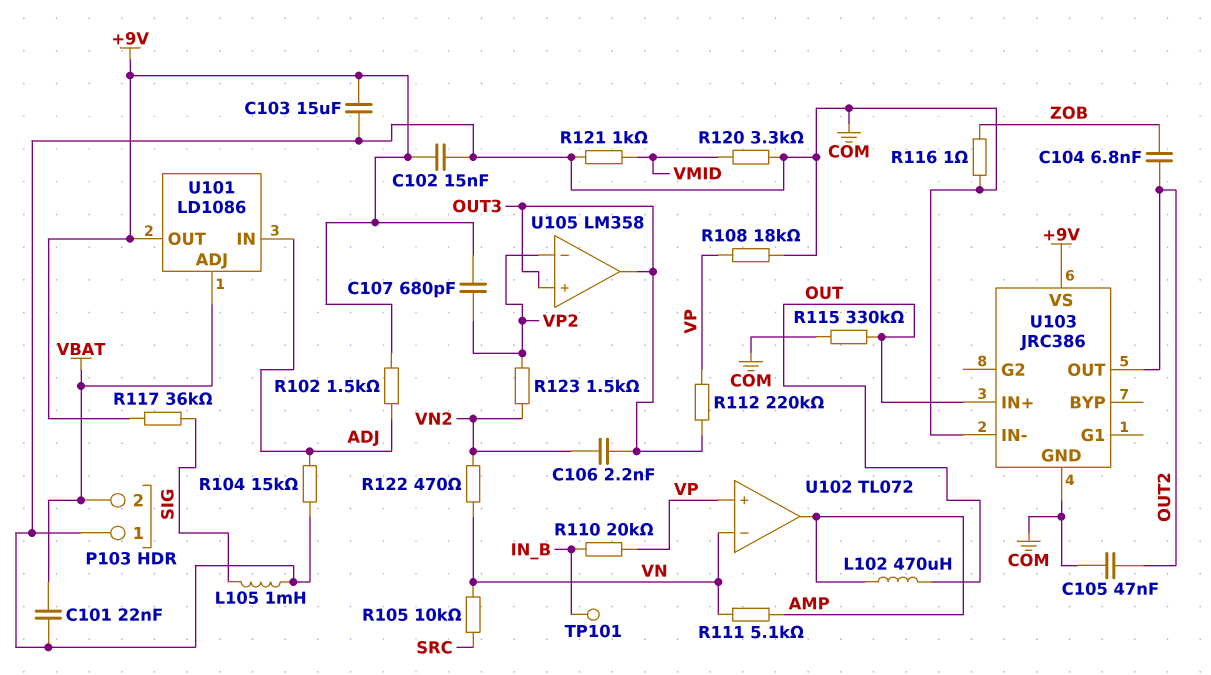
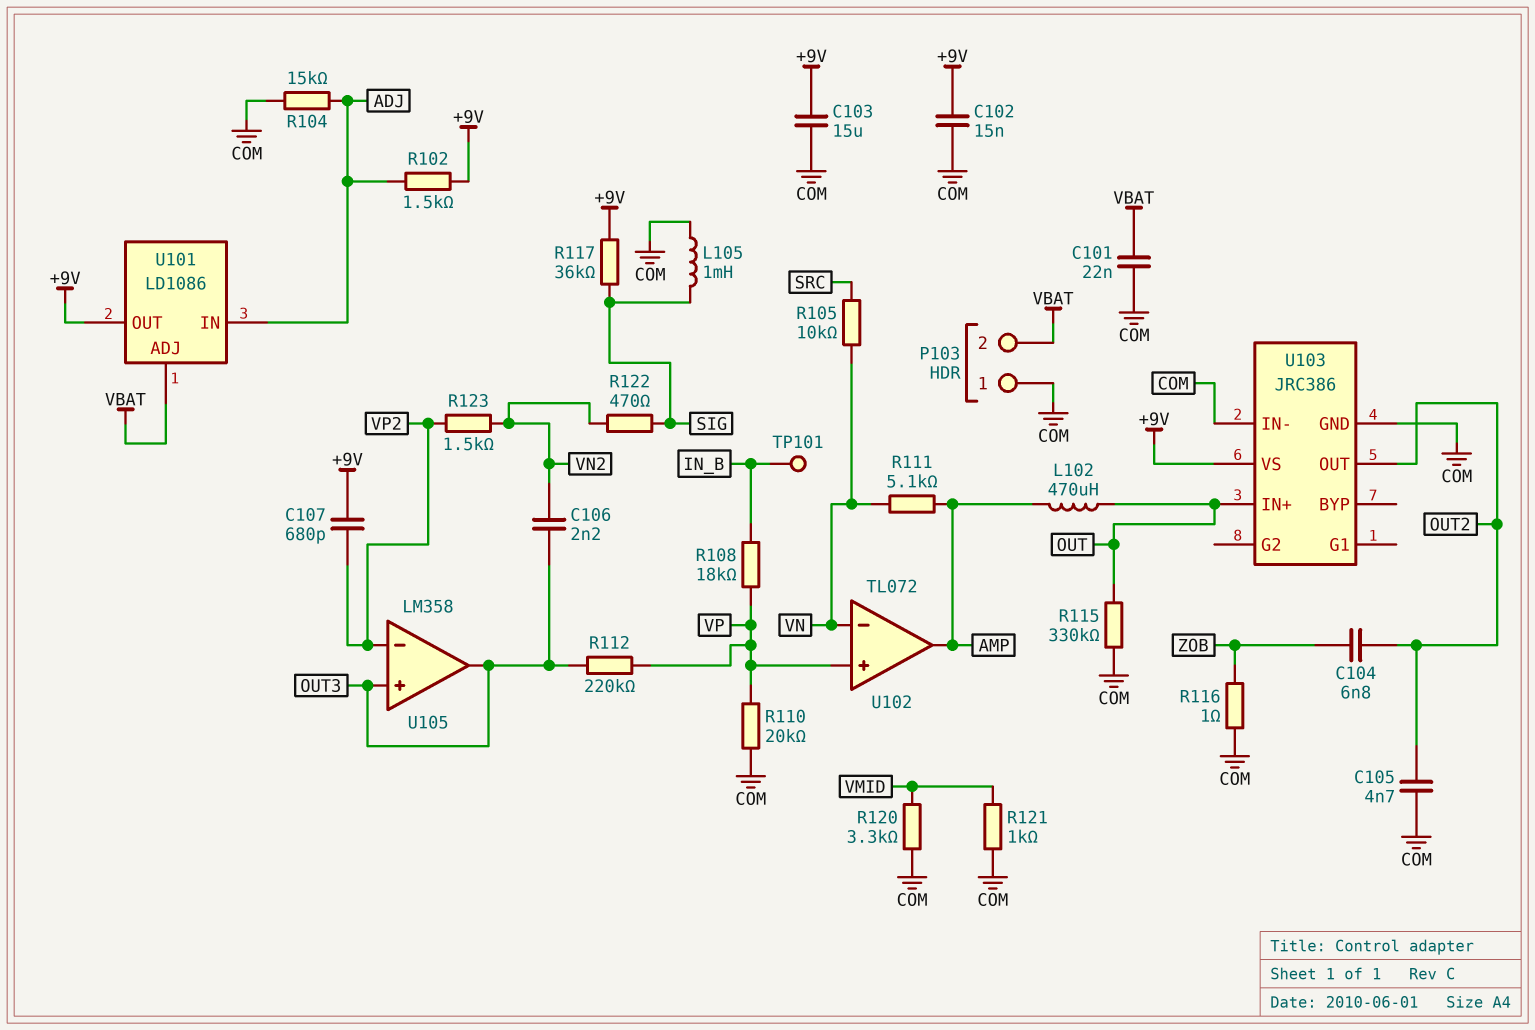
C105: 47nF (COM, OUT2) -> 4.7nF (COM, OUT2)
R108: 18k (COM, VP) -> 18k (IN_B, VP)
R110: 20k (IN_B, VP) -> 20k (COM, VP)
R122: 470 (VN, VN2) -> 470 (SIG, VN2)

